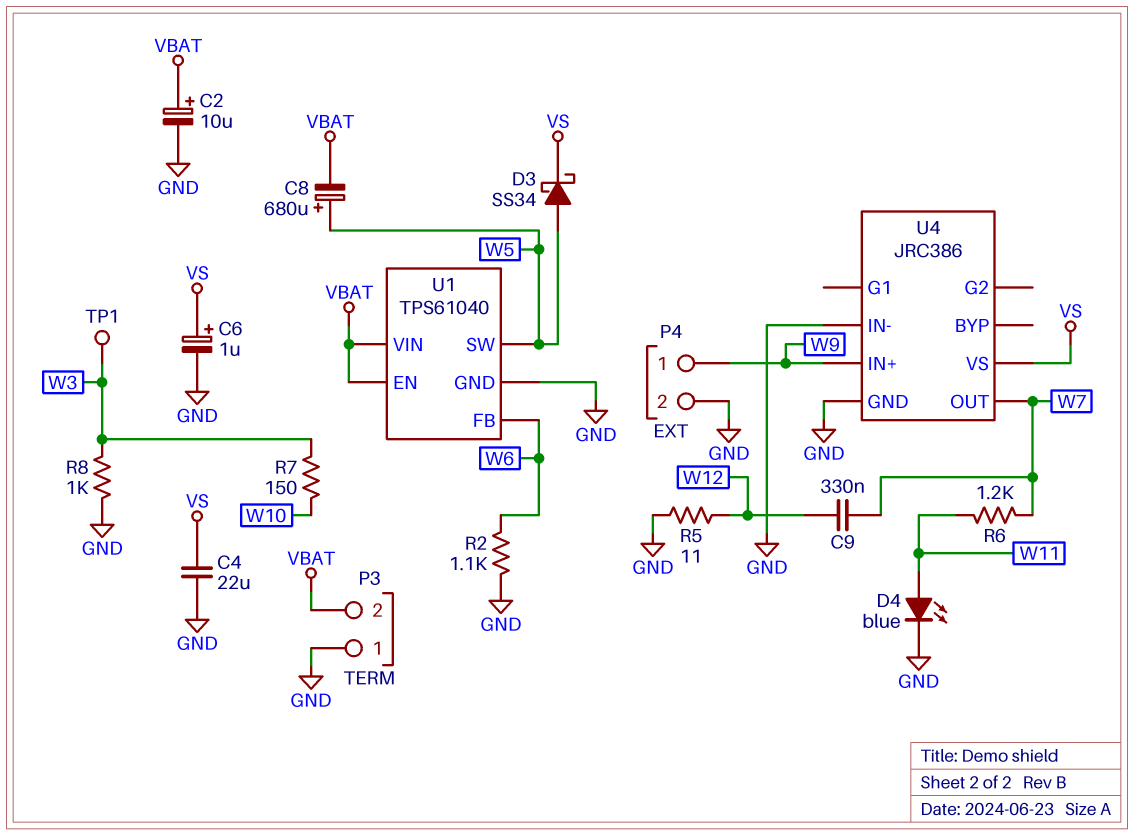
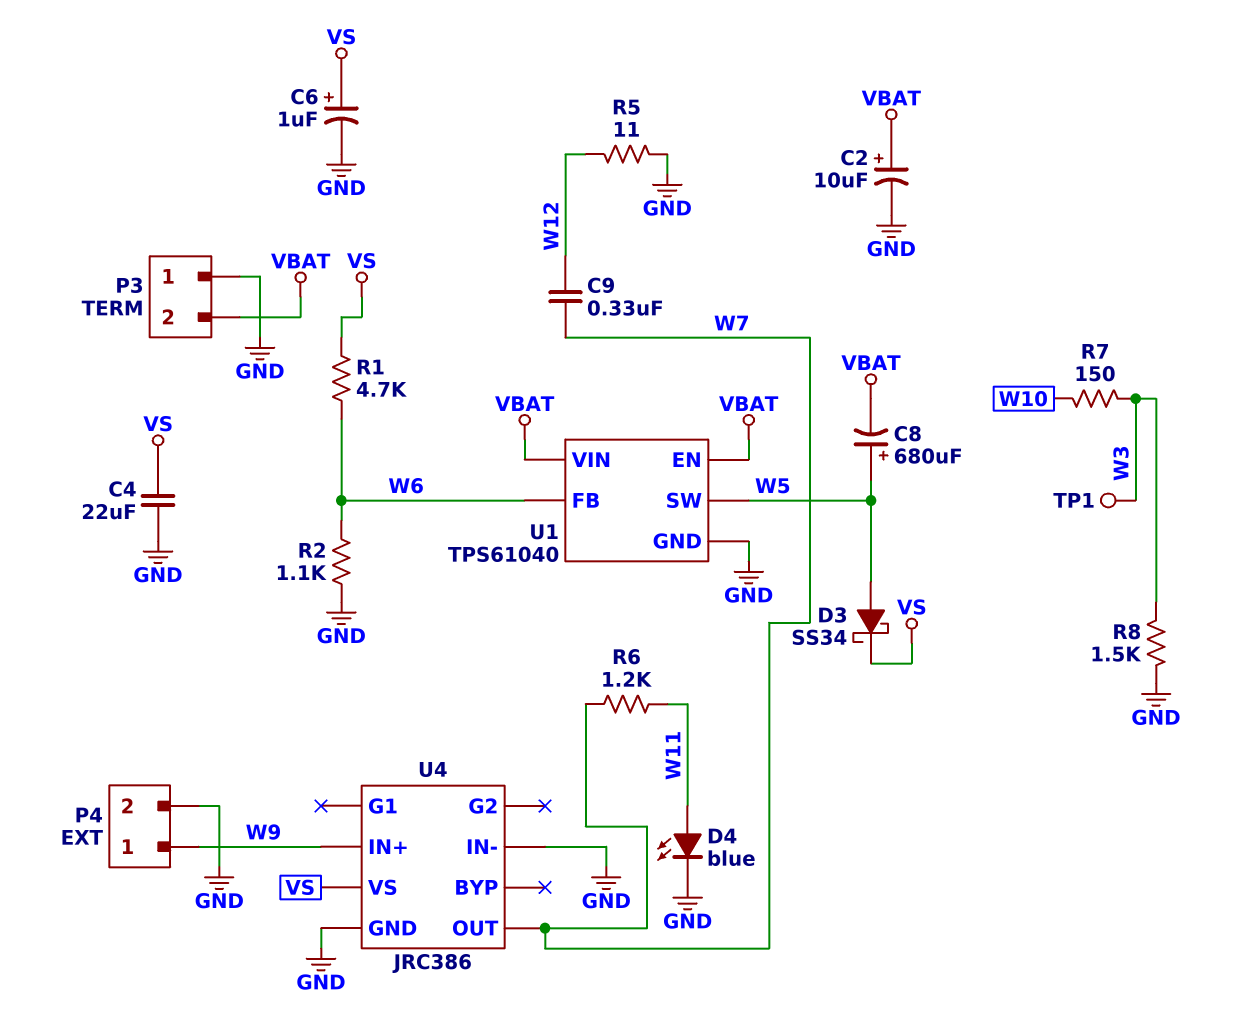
R1: none -> 4.7k (VS, W6)
R8: 1k (GND, W3) -> 1.5k (GND, W3)

